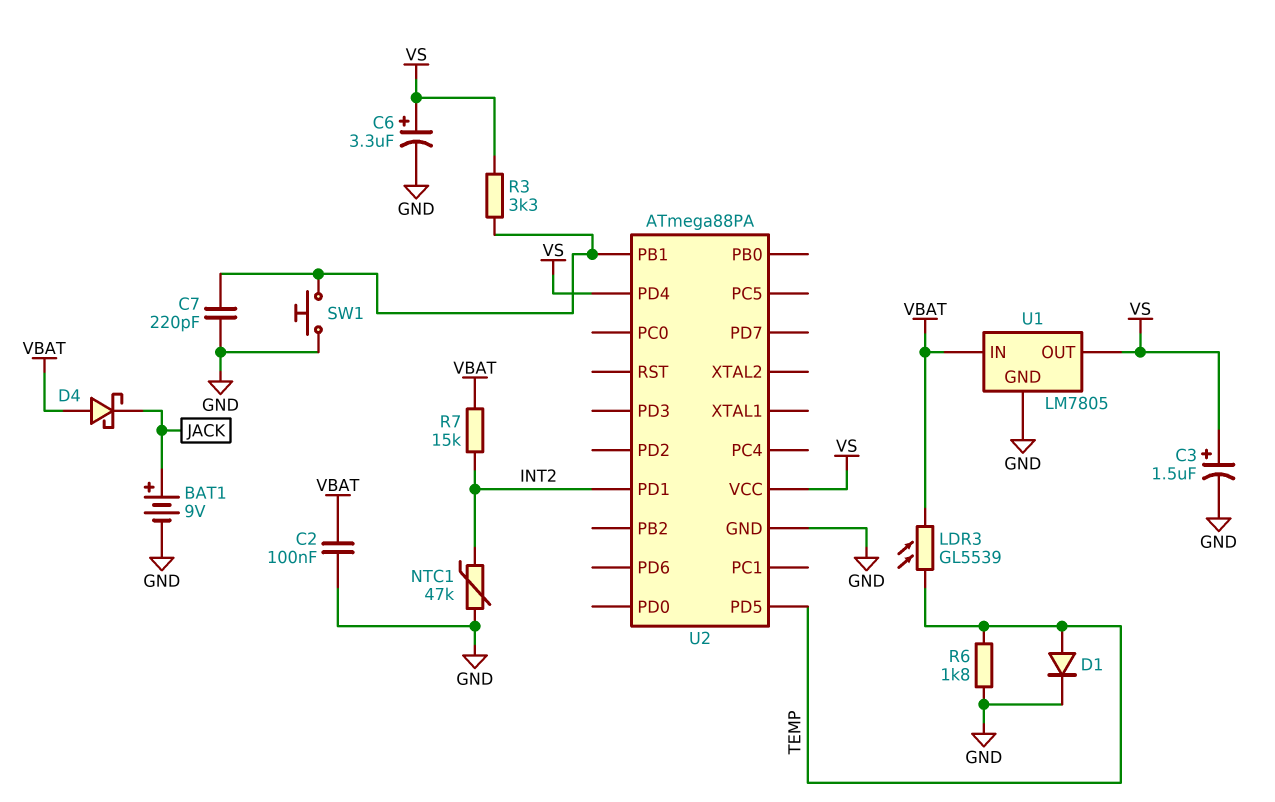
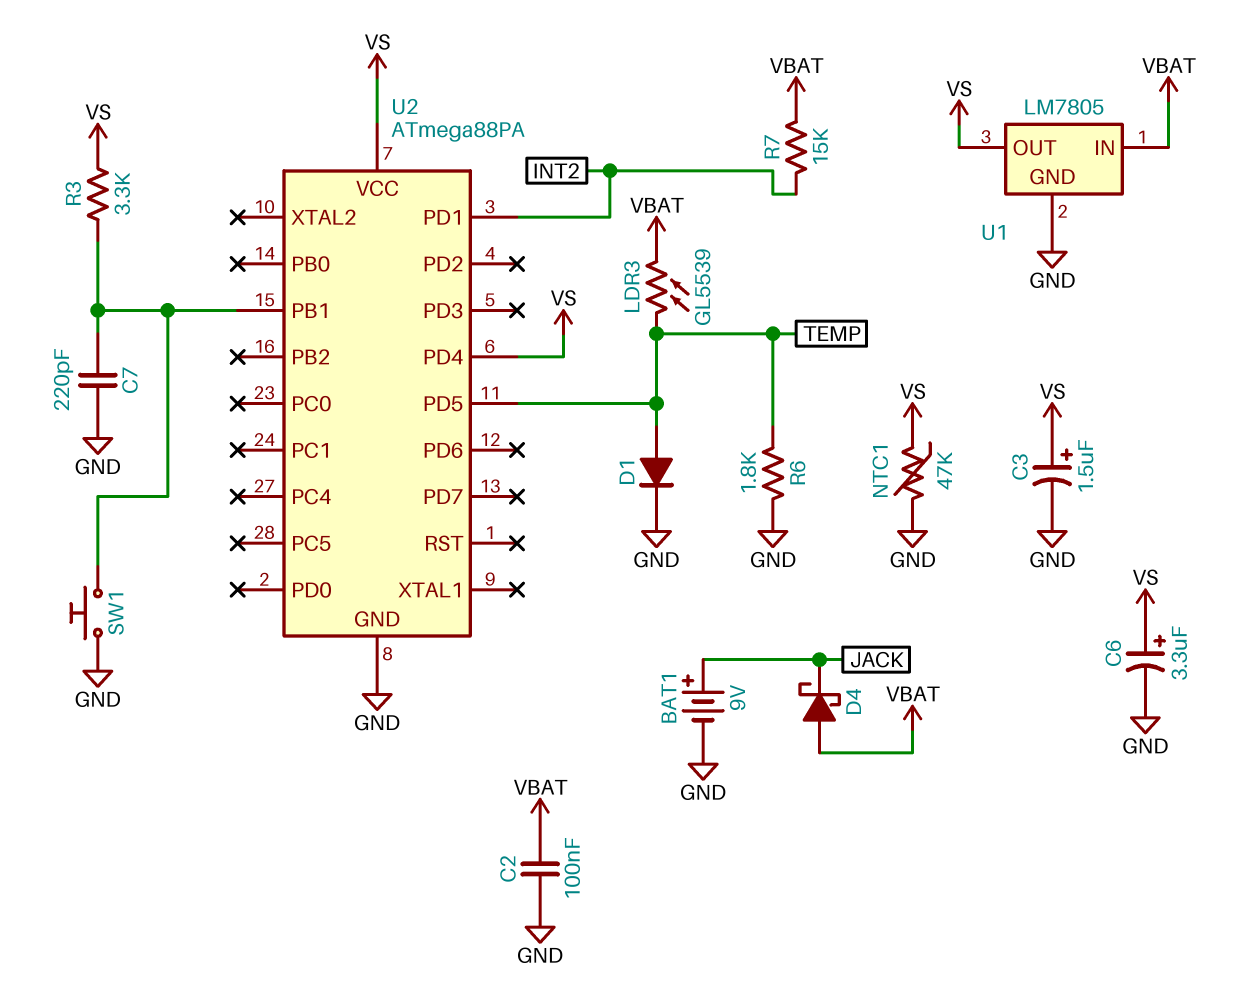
NTC1: 47k (GND, INT2) -> 47k (GND, VS)

